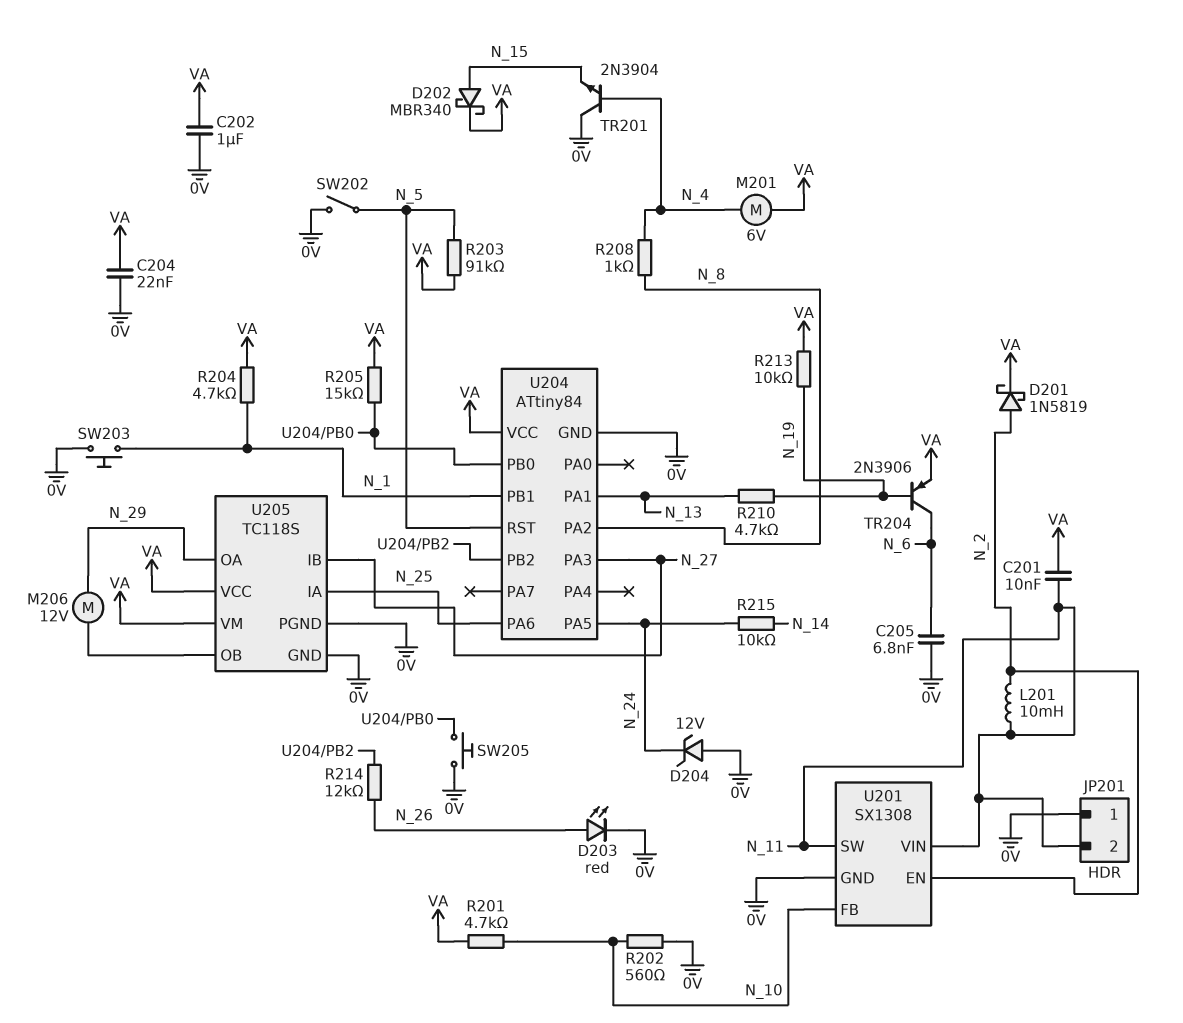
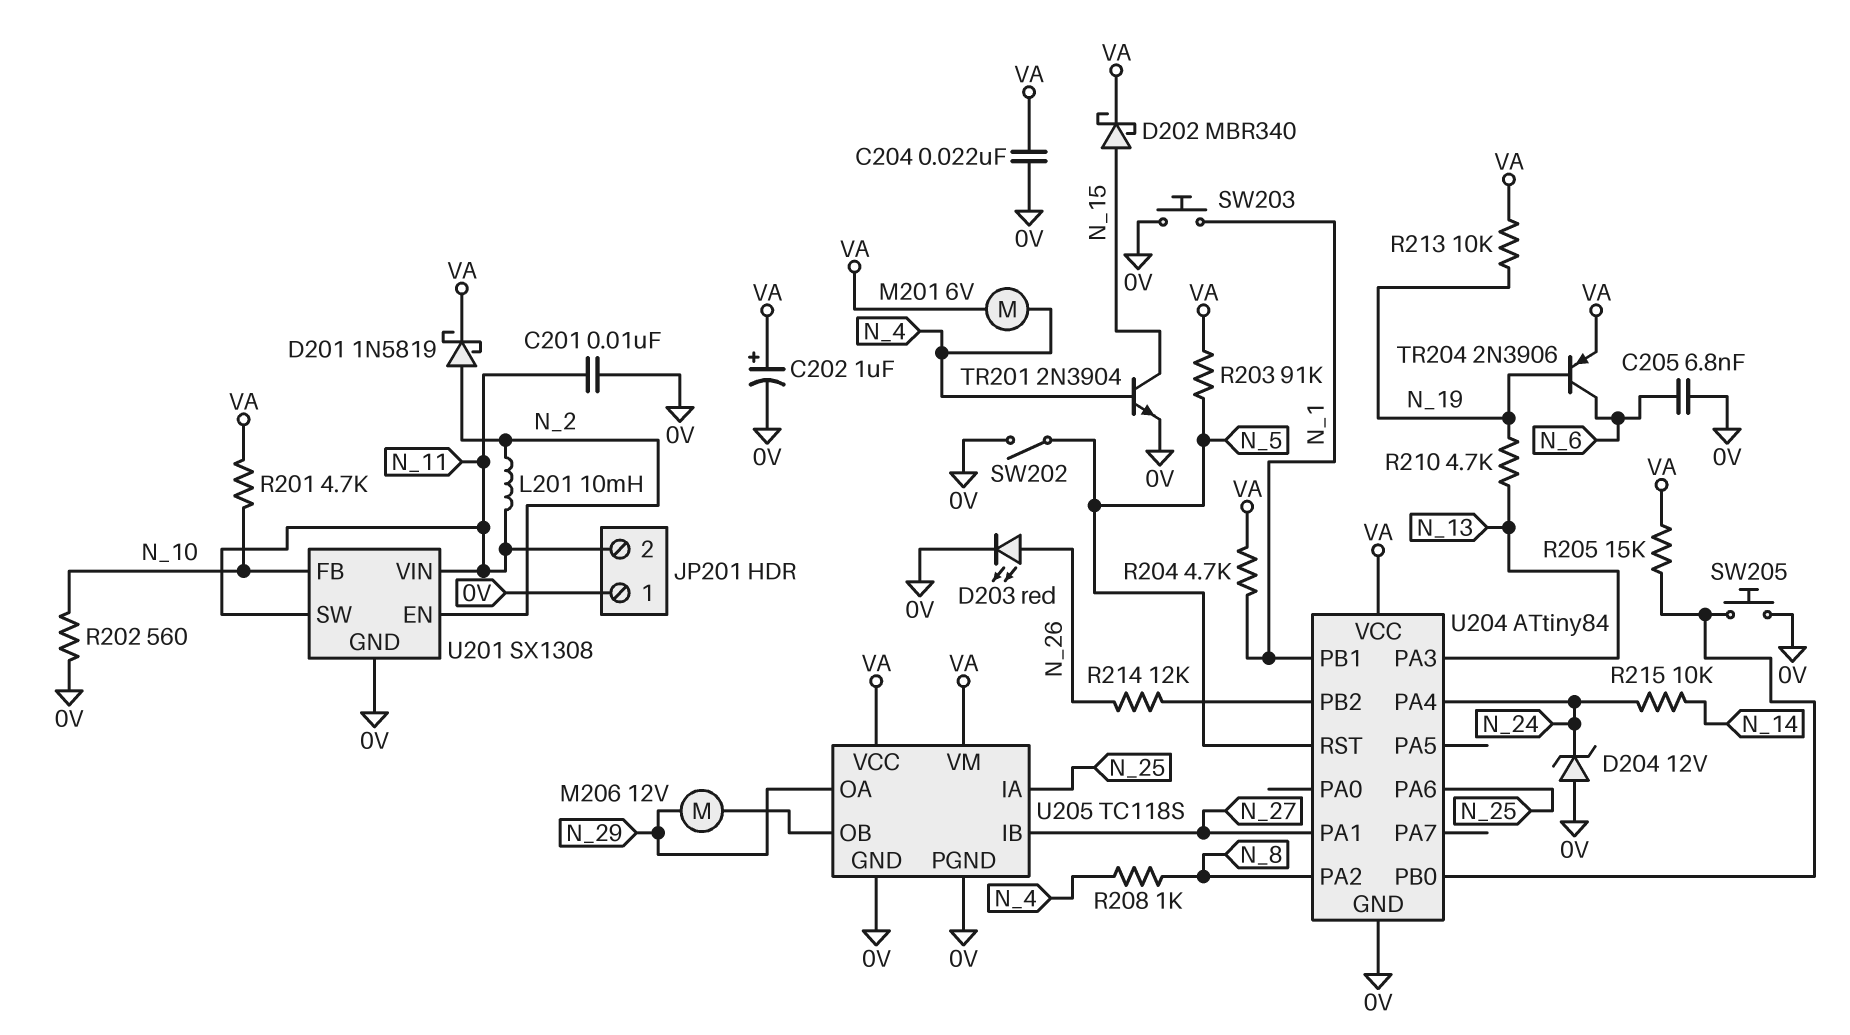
C201: 10nF (N_11, VA) -> 10nF (0V, N_11)
C202: 1uF (0V, VA) -> 1uF (plus VA, minus 0V)
TR201: NPN 2N3904 (B N_4, C 0V, E N_15) -> NPN 2N3904 (B N_4, C N_15, E 0V)
U204 pin PA1: N_13 -> N_27
U204 pin PA3: N_27 -> N_13
U204 pin PA4: none -> N_24
U204 pin PA5: N_24 -> none

